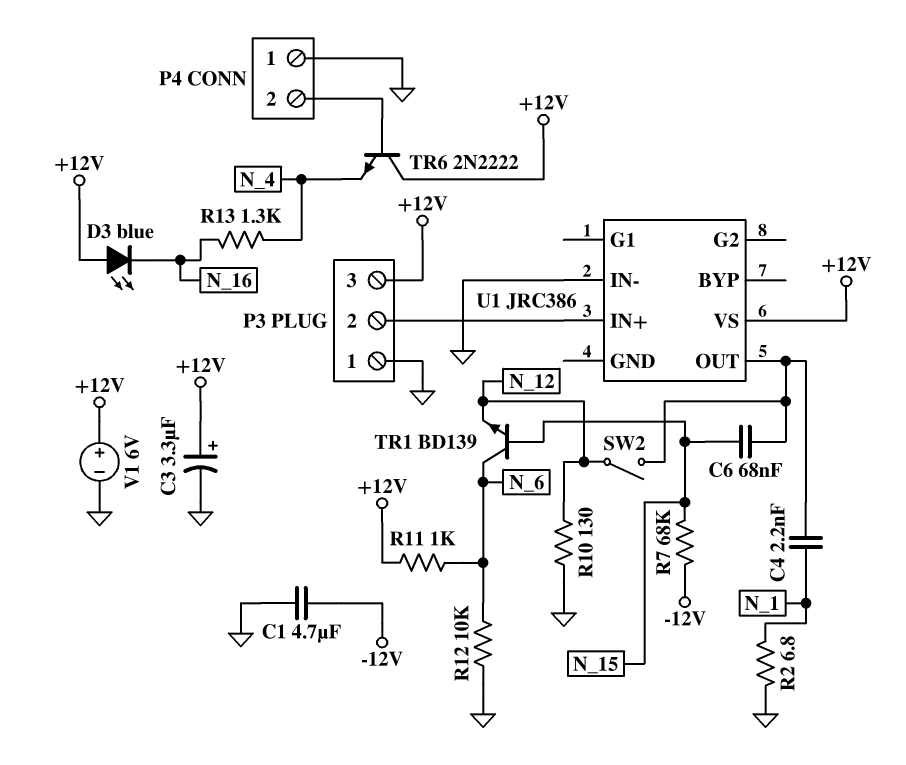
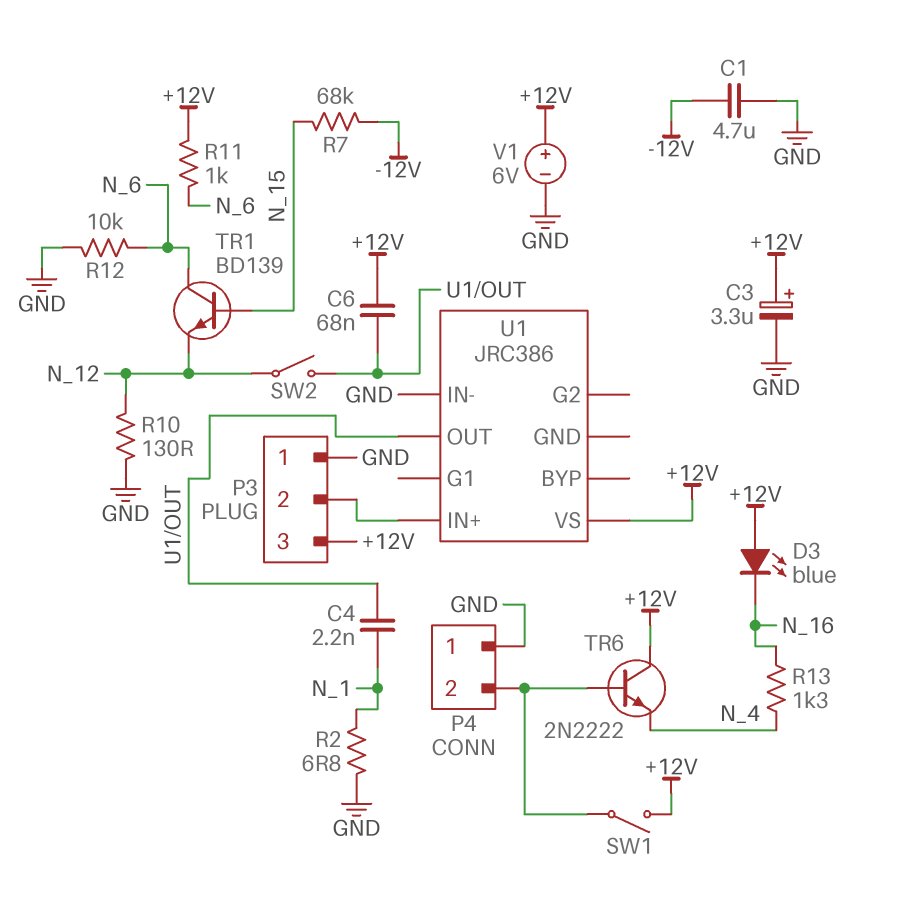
C6: 68nF (N_15, U1/OUT) -> 68nF (+12V, U1/OUT)
SW1: none -> switch (+12V, P4/2)

